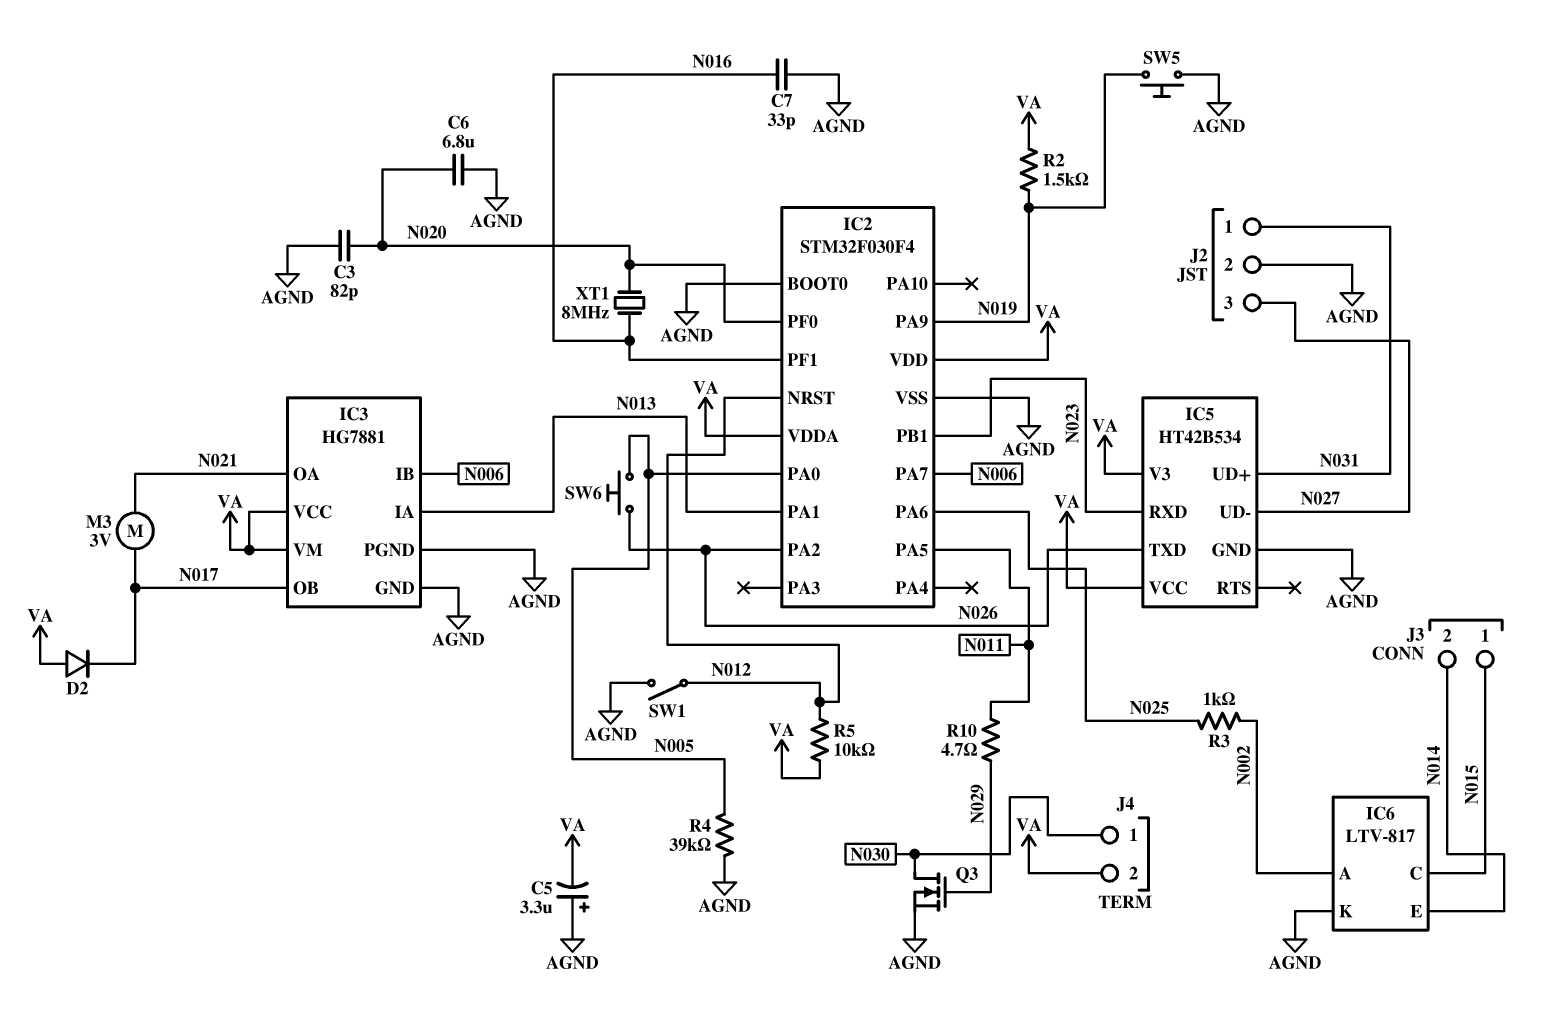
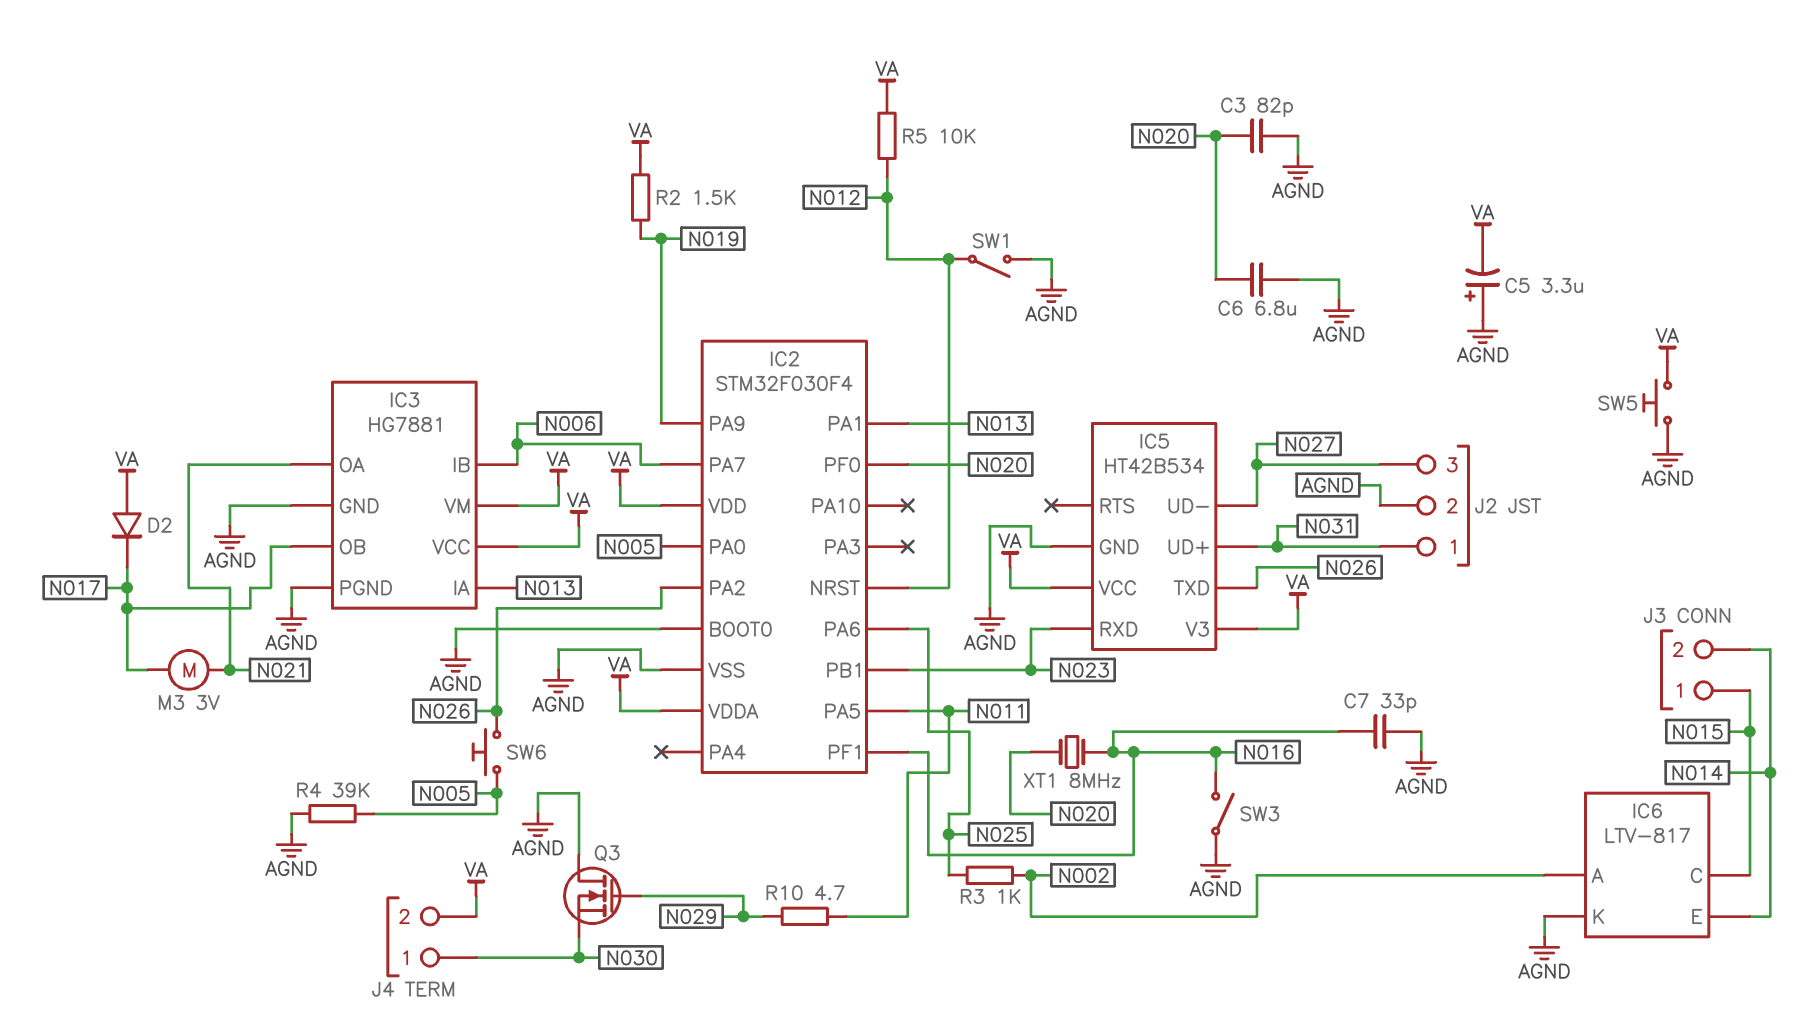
Q3: NMOS (G N029, D N030, S AGND) -> NMOS (G N029, D AGND, S N030)
SW3: none -> switch (AGND, N016)
SW5: button (AGND, N019) -> button (AGND, VA)

